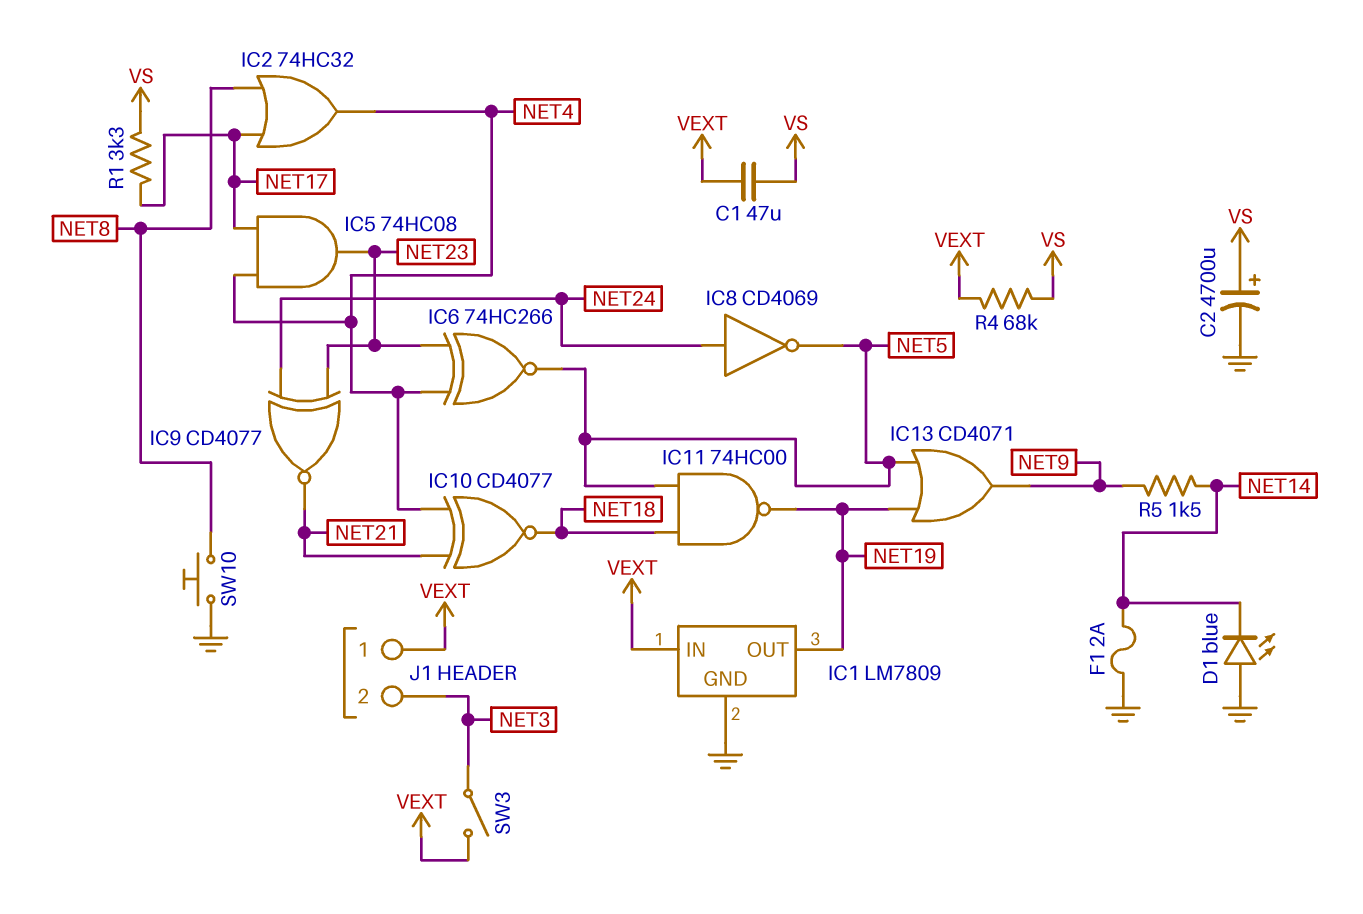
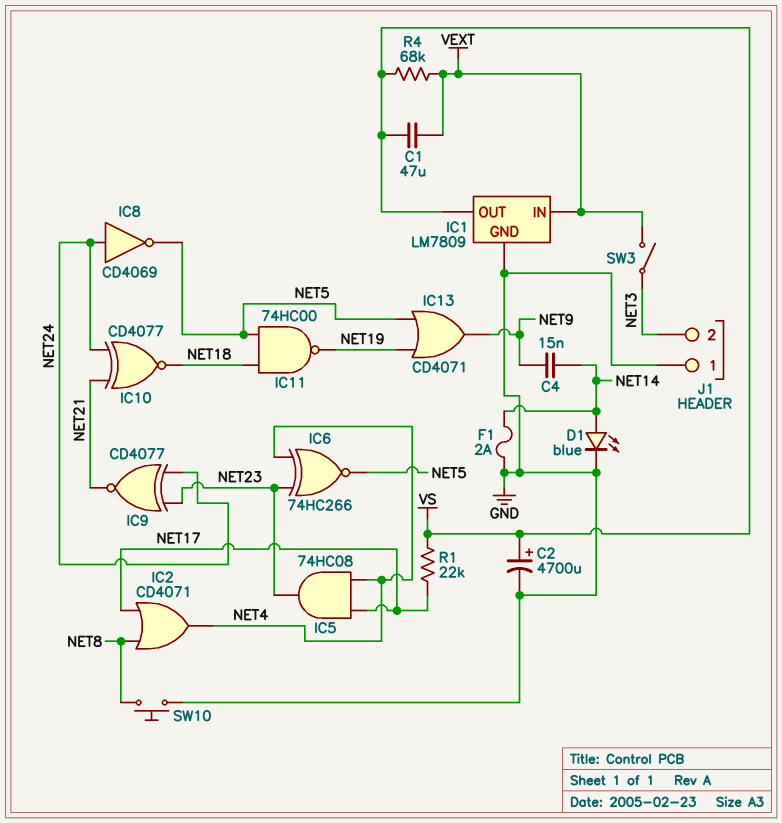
C4: none -> 15nF (NET9, NET14)
D1: LED blue (A GND, K NET14) -> LED blue (A NET14, K GND)
IC1 pin OUT: NET19 -> VS
IC2: OR 74HC32 (in NET8, in NET17, out NET4) -> OR CD4071 (in NET8, in NET17, out NET4)
IC10: XNOR CD4077 (in NET4, in NET21, out NET18) -> XNOR CD4077 (in NET21, in NET24, out NET18)
J1 pin 1: VEXT -> GND
R1: 3.3k (NET17, VS) -> 22k (NET17, VS)
R5: 1.5k (NET9, NET14) -> none

